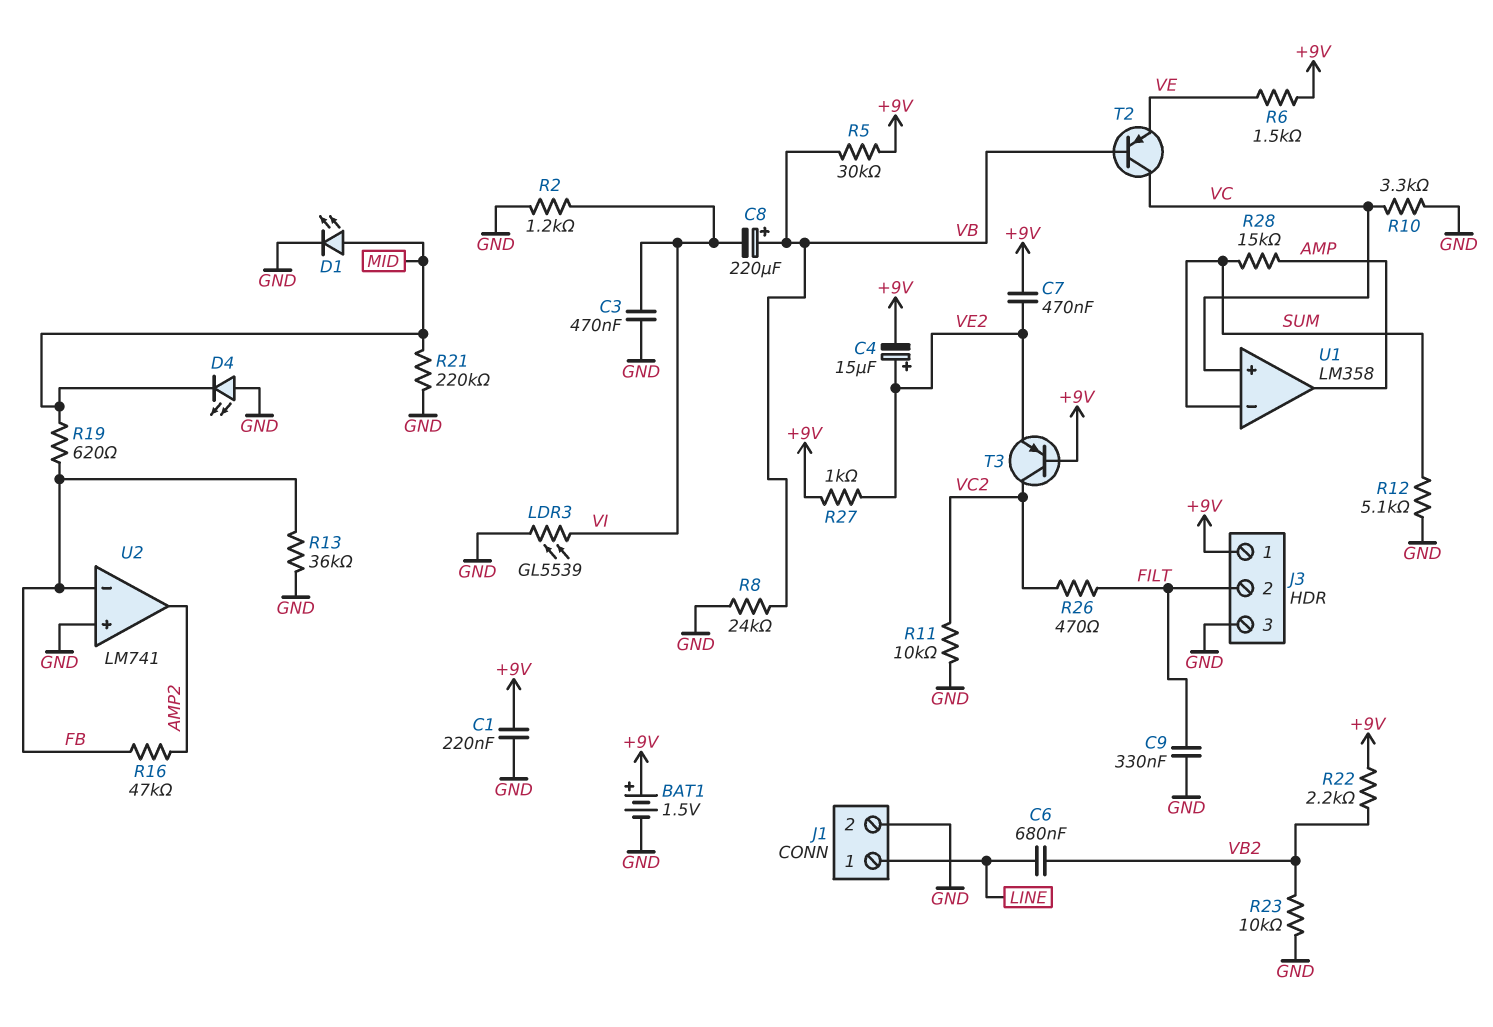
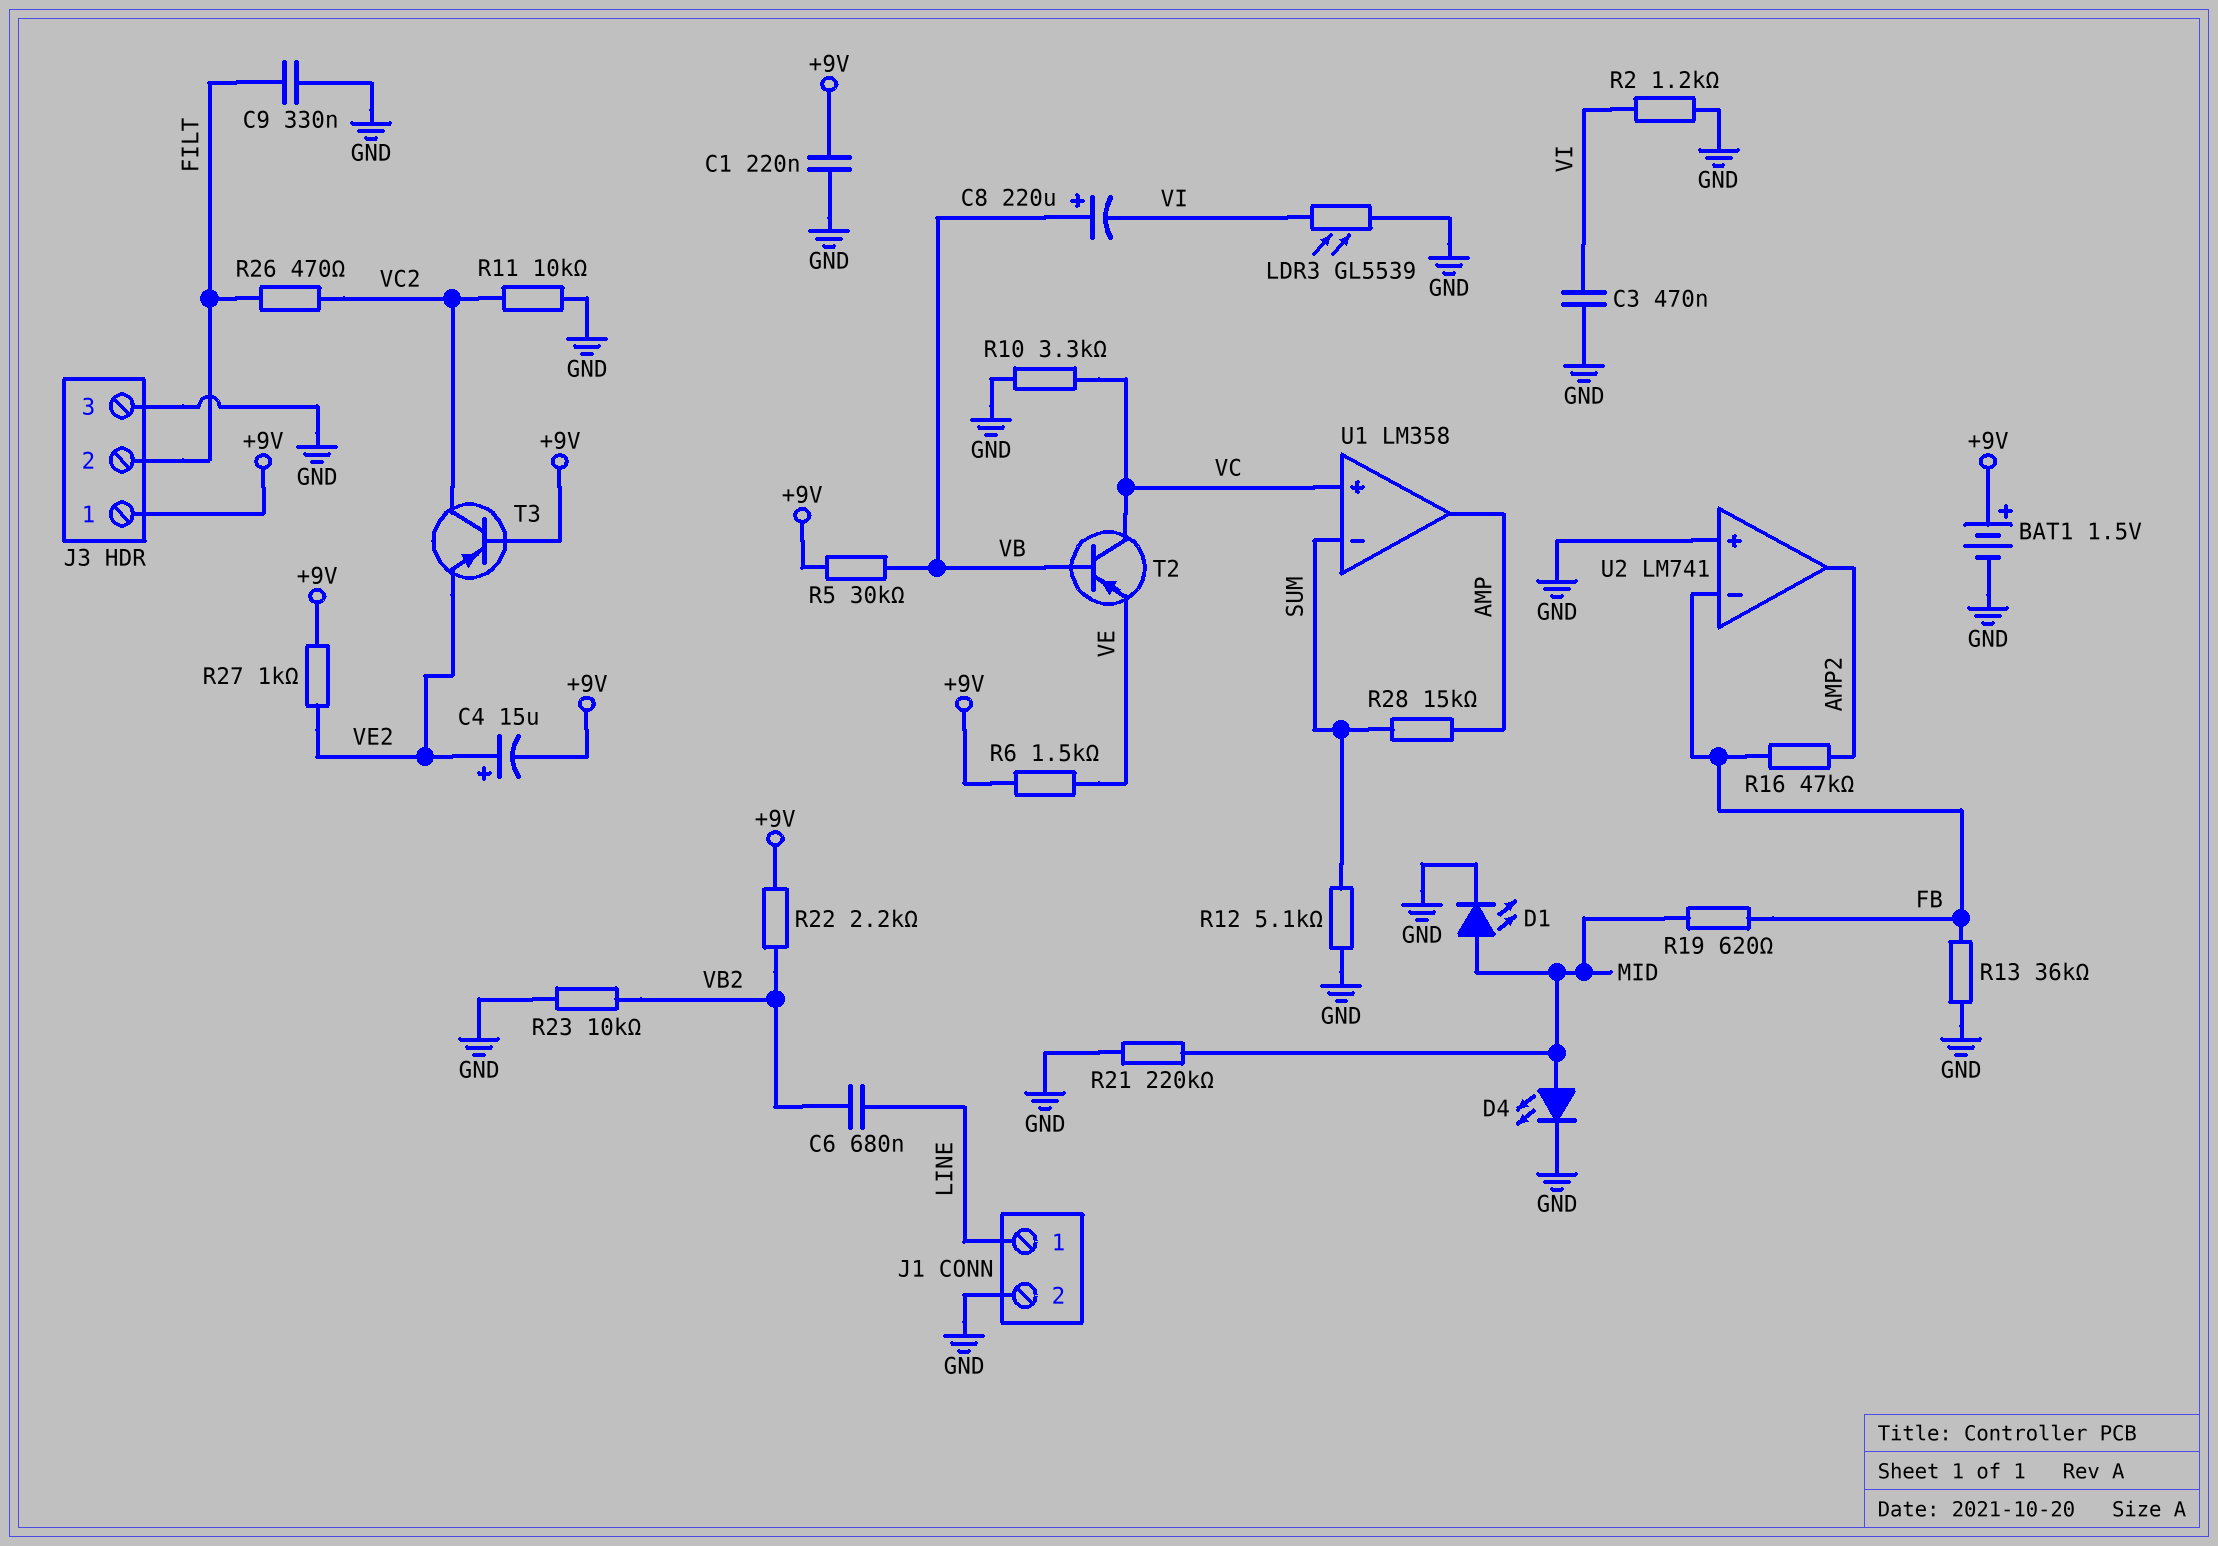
C7: 470nF (+9V, VE2) -> none
D4: LED (A GND, K MID) -> LED (A MID, K GND)
R8: 24k (GND, VB) -> none

